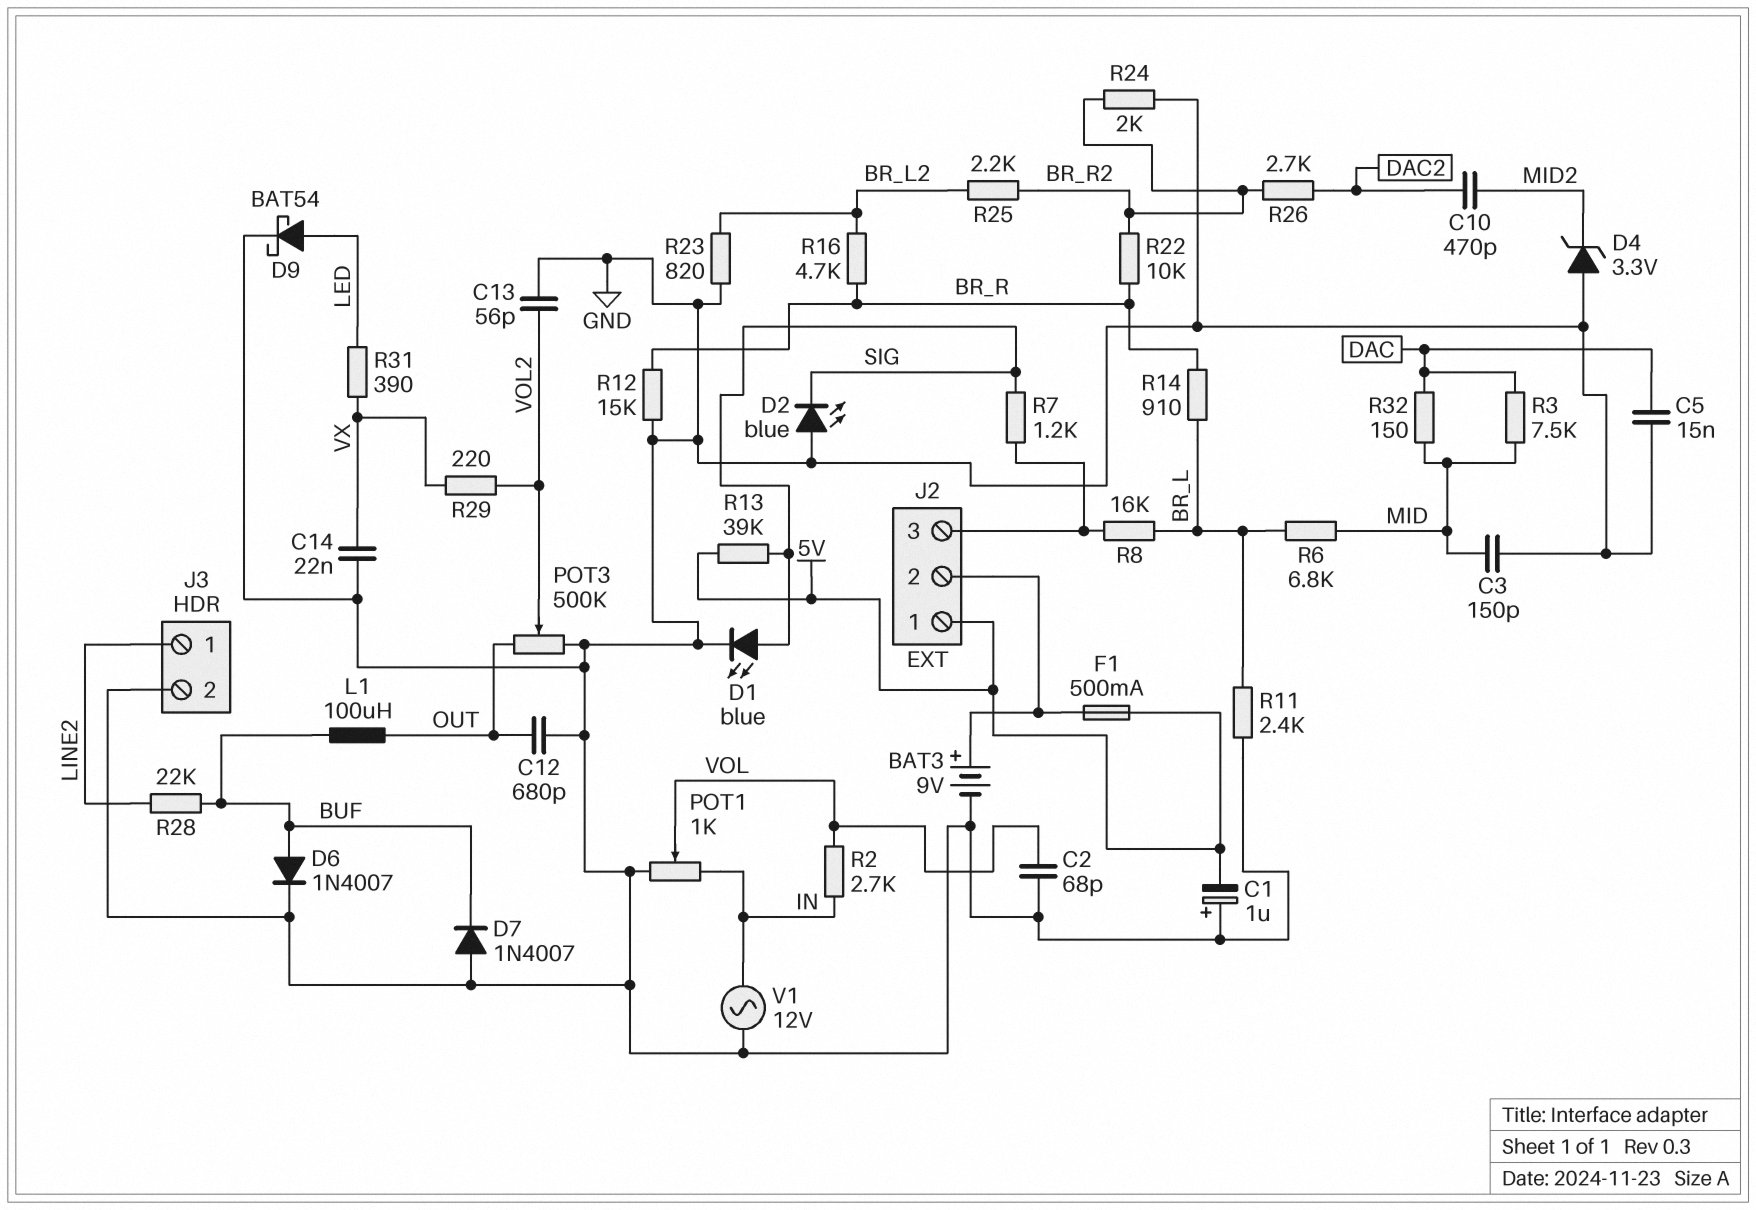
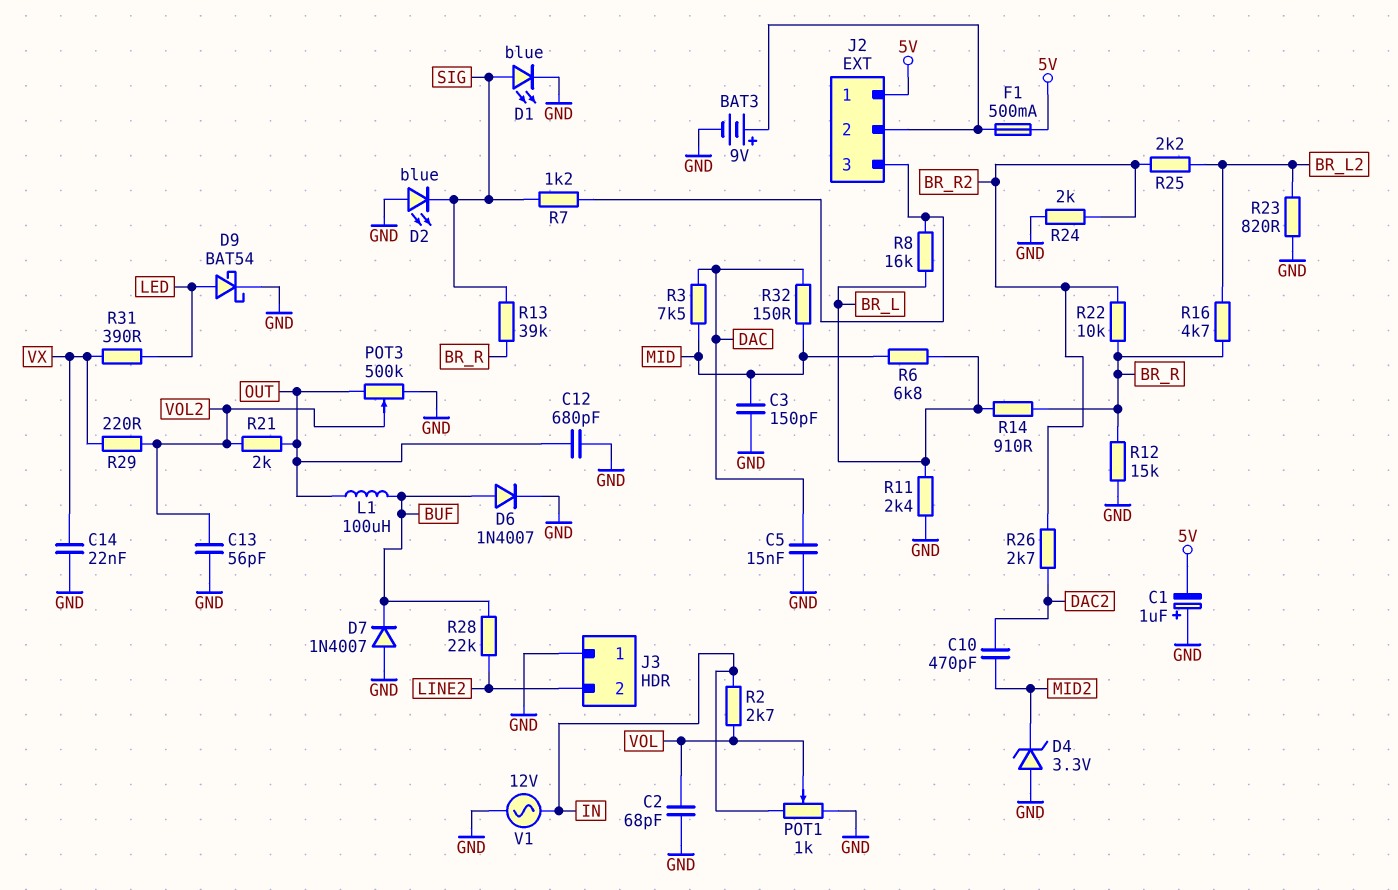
J3 pin 1: LINE2 -> GND
J3 pin 2: GND -> LINE2
R13: 39k (5V, SIG) -> 39k (BR_R, SIG)
R21: none -> 2k (OUT, VOL2)

